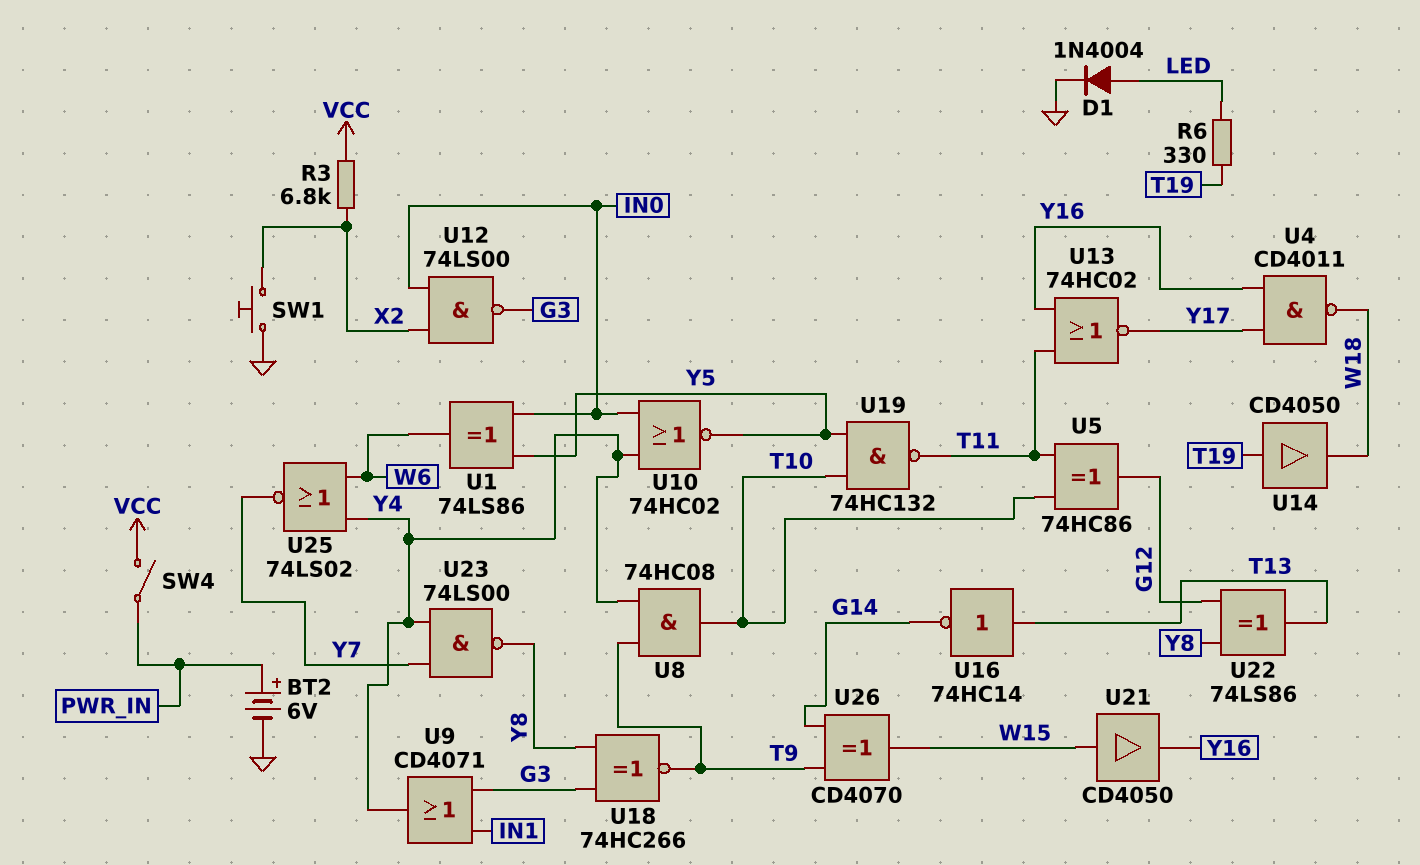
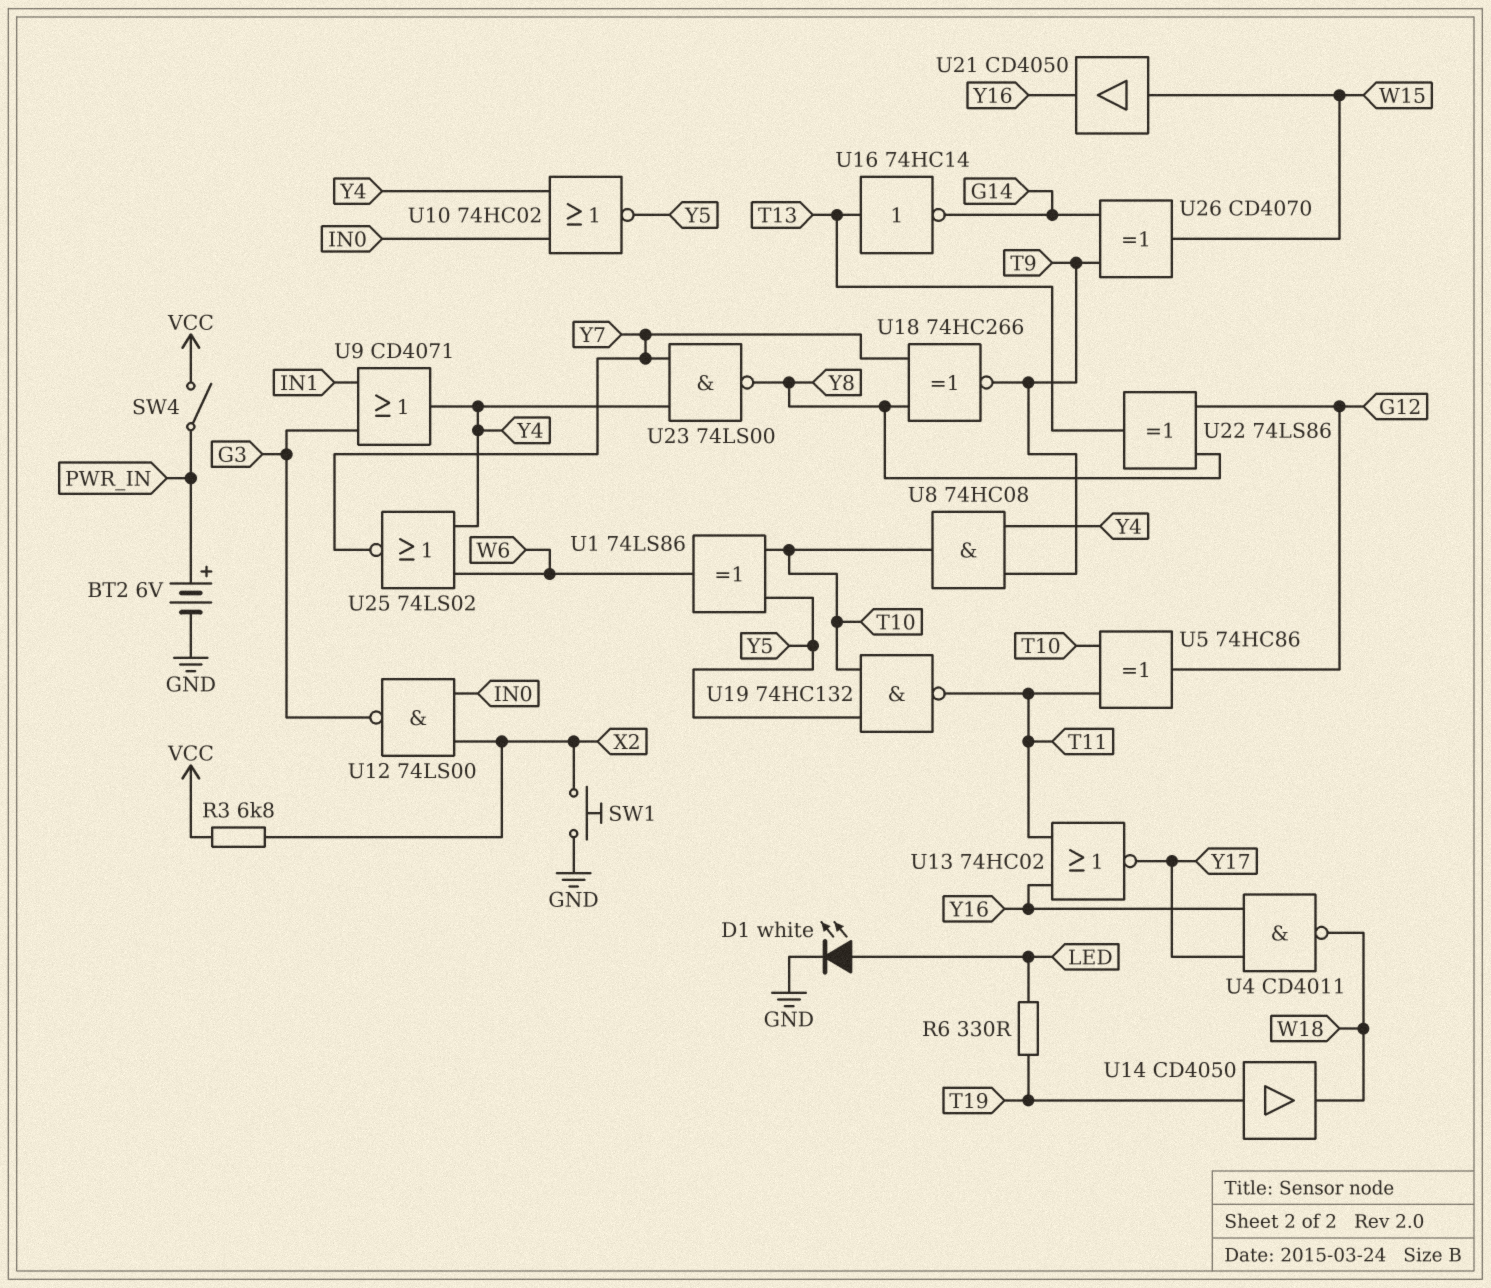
D1: diode 1N4004 (A LED, K GND) -> LED white (A LED, K GND)
U1: XOR 74LS86 (in IN0, in Y5, out W6) -> XOR 74LS86 (in T10, in Y5, out W6)
U18: XNOR 74HC266 (in G3, in Y8, out T9) -> XNOR 74HC266 (in Y7, in Y8, out T9)

